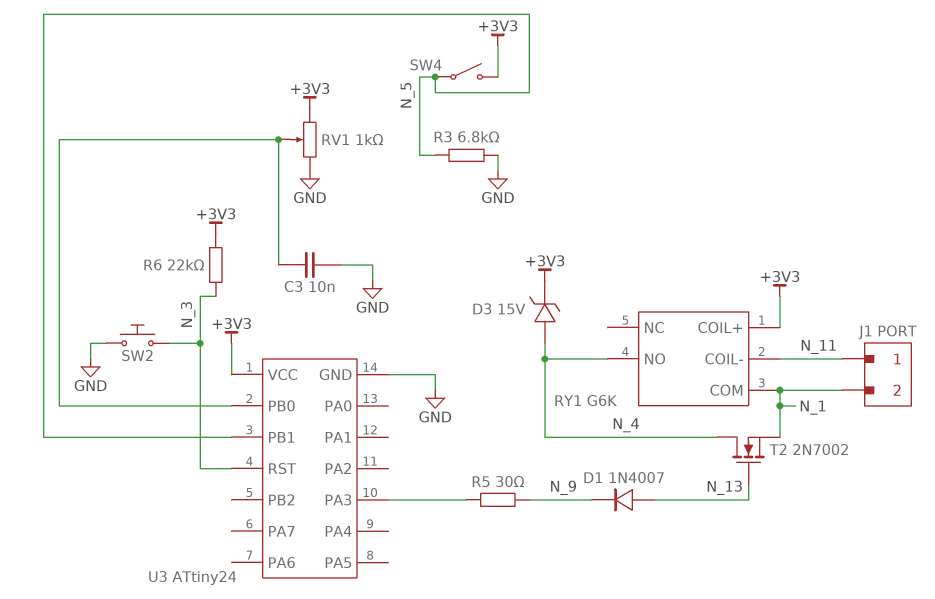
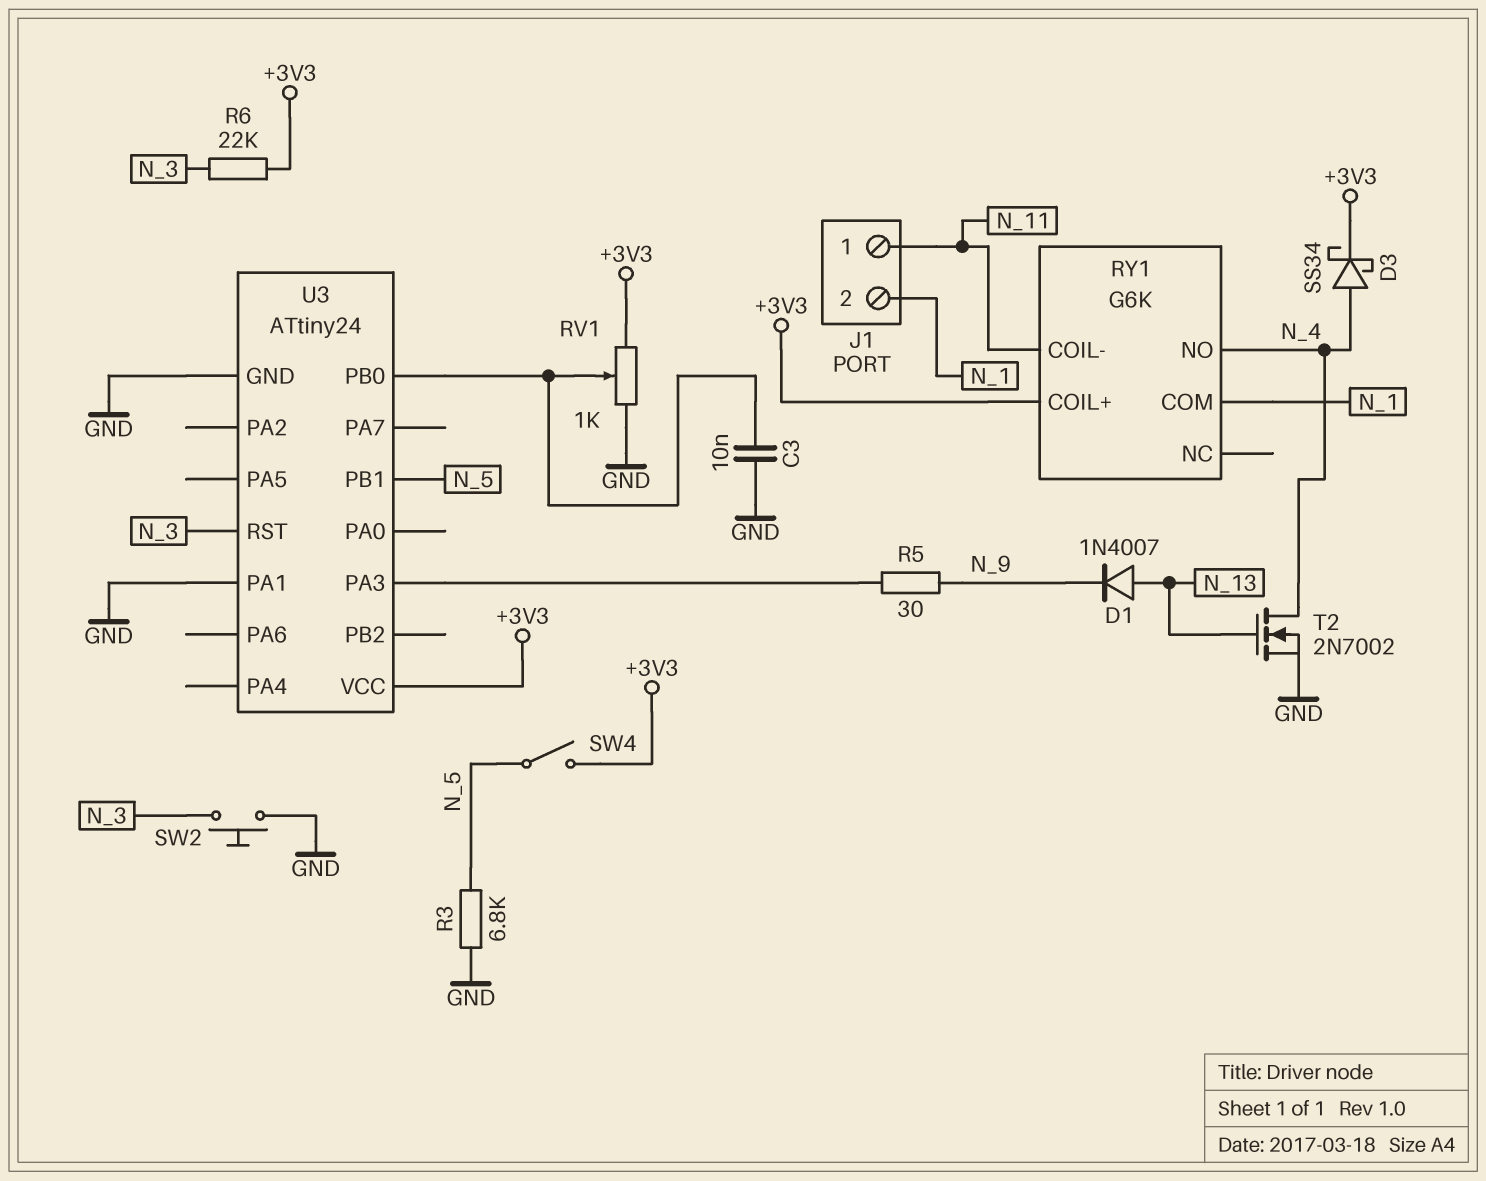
D3: zener 15V (A N_4, K +3V3) -> schottky SS34 (A N_4, K +3V3)
T2: NMOS 2N7002 (G N_13, D N_4, S N_1) -> NMOS 2N7002 (G N_13, D N_4, S GND)
U3 pin PA1: none -> GND

